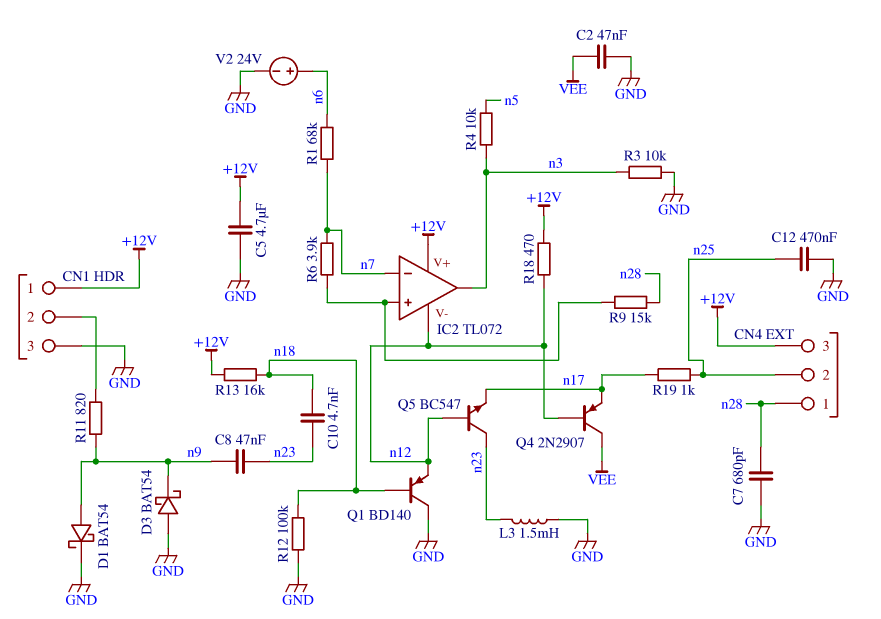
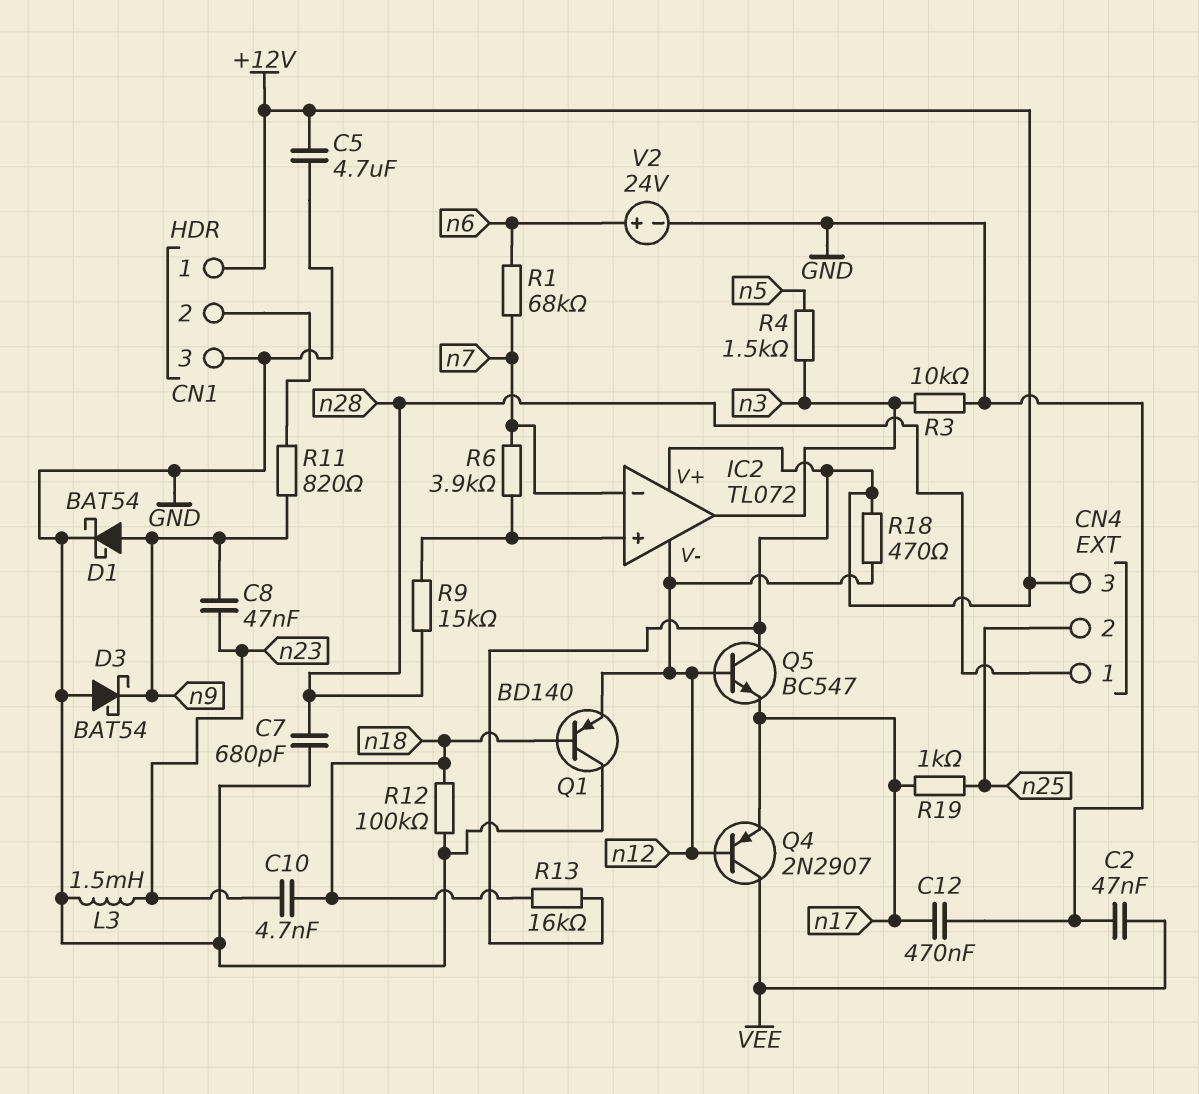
C12: 470nF (GND, n25) -> 470nF (GND, n17)
Q5: NPN BC547 (B n12, C n23, E n17) -> NPN BC547 (B n12, C +12V, E n17)
R4: 10k (n3, n5) -> 1.5k (n3, n5)

